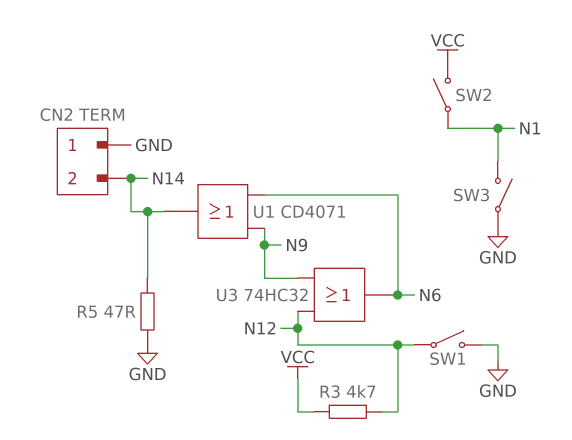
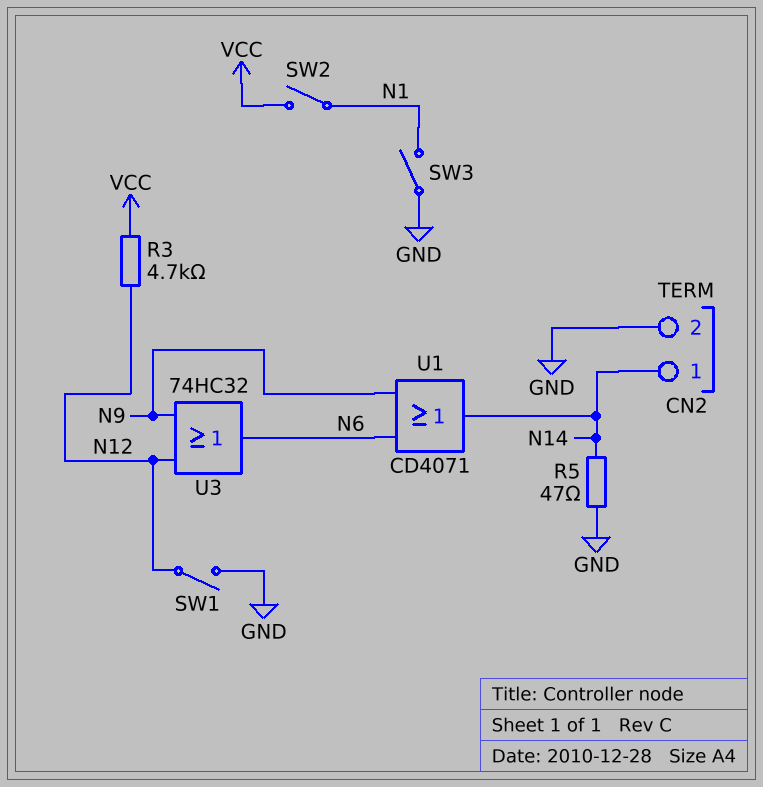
CN2 pin 1: GND -> N14
CN2 pin 2: N14 -> GND

